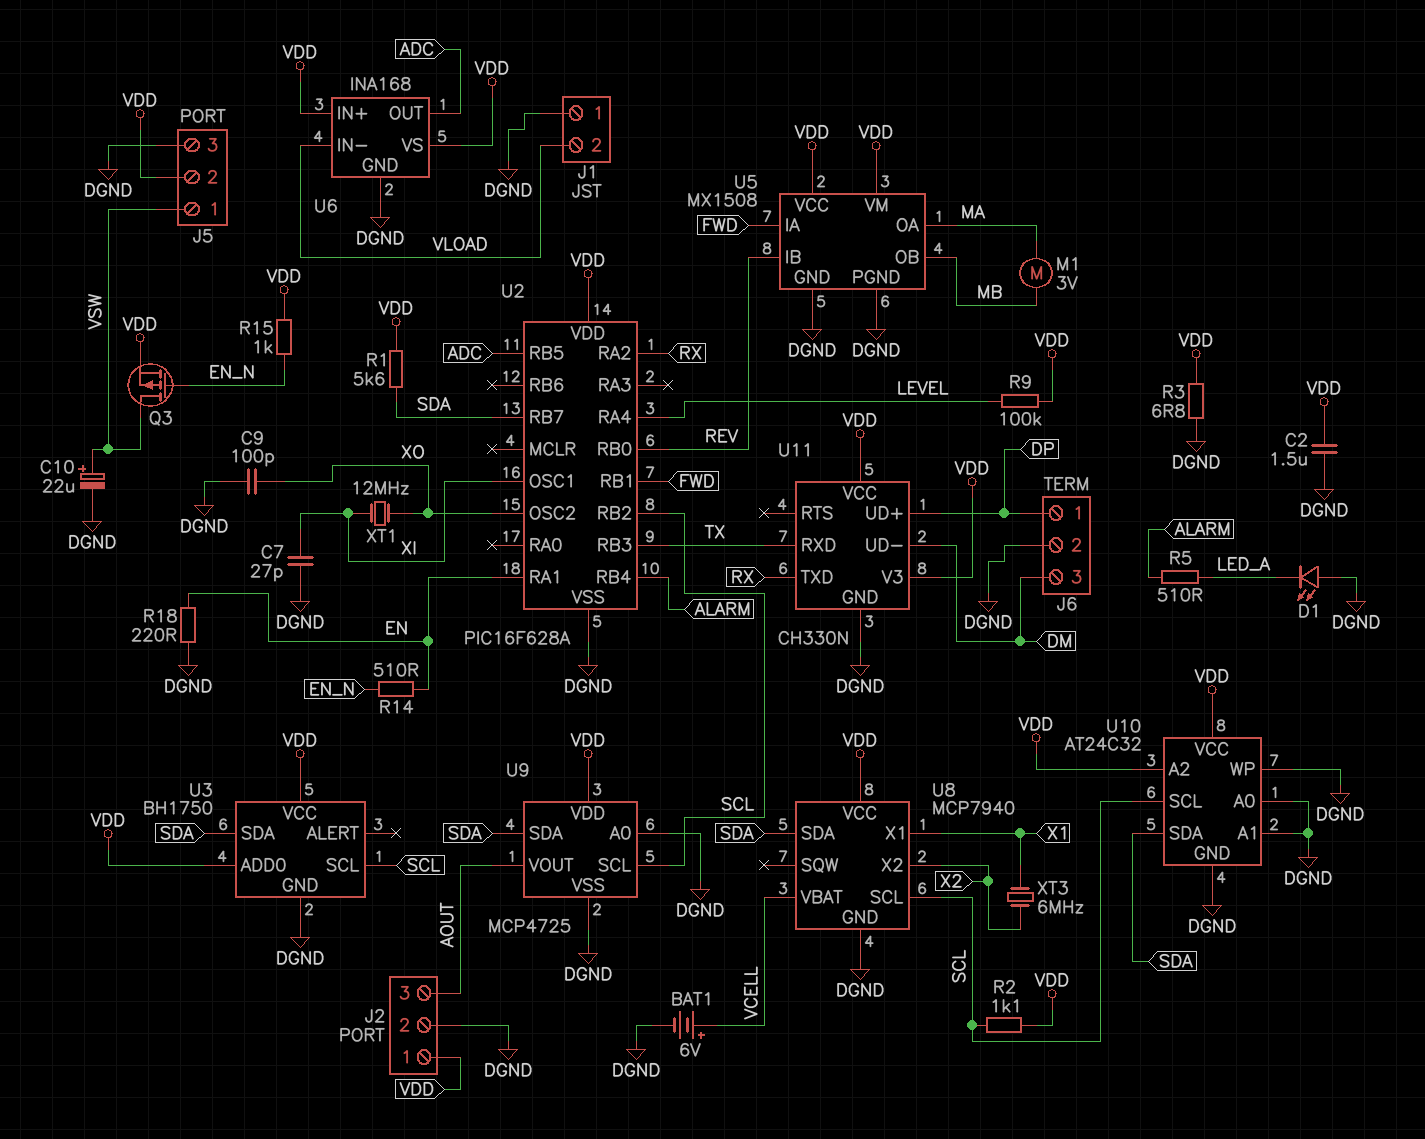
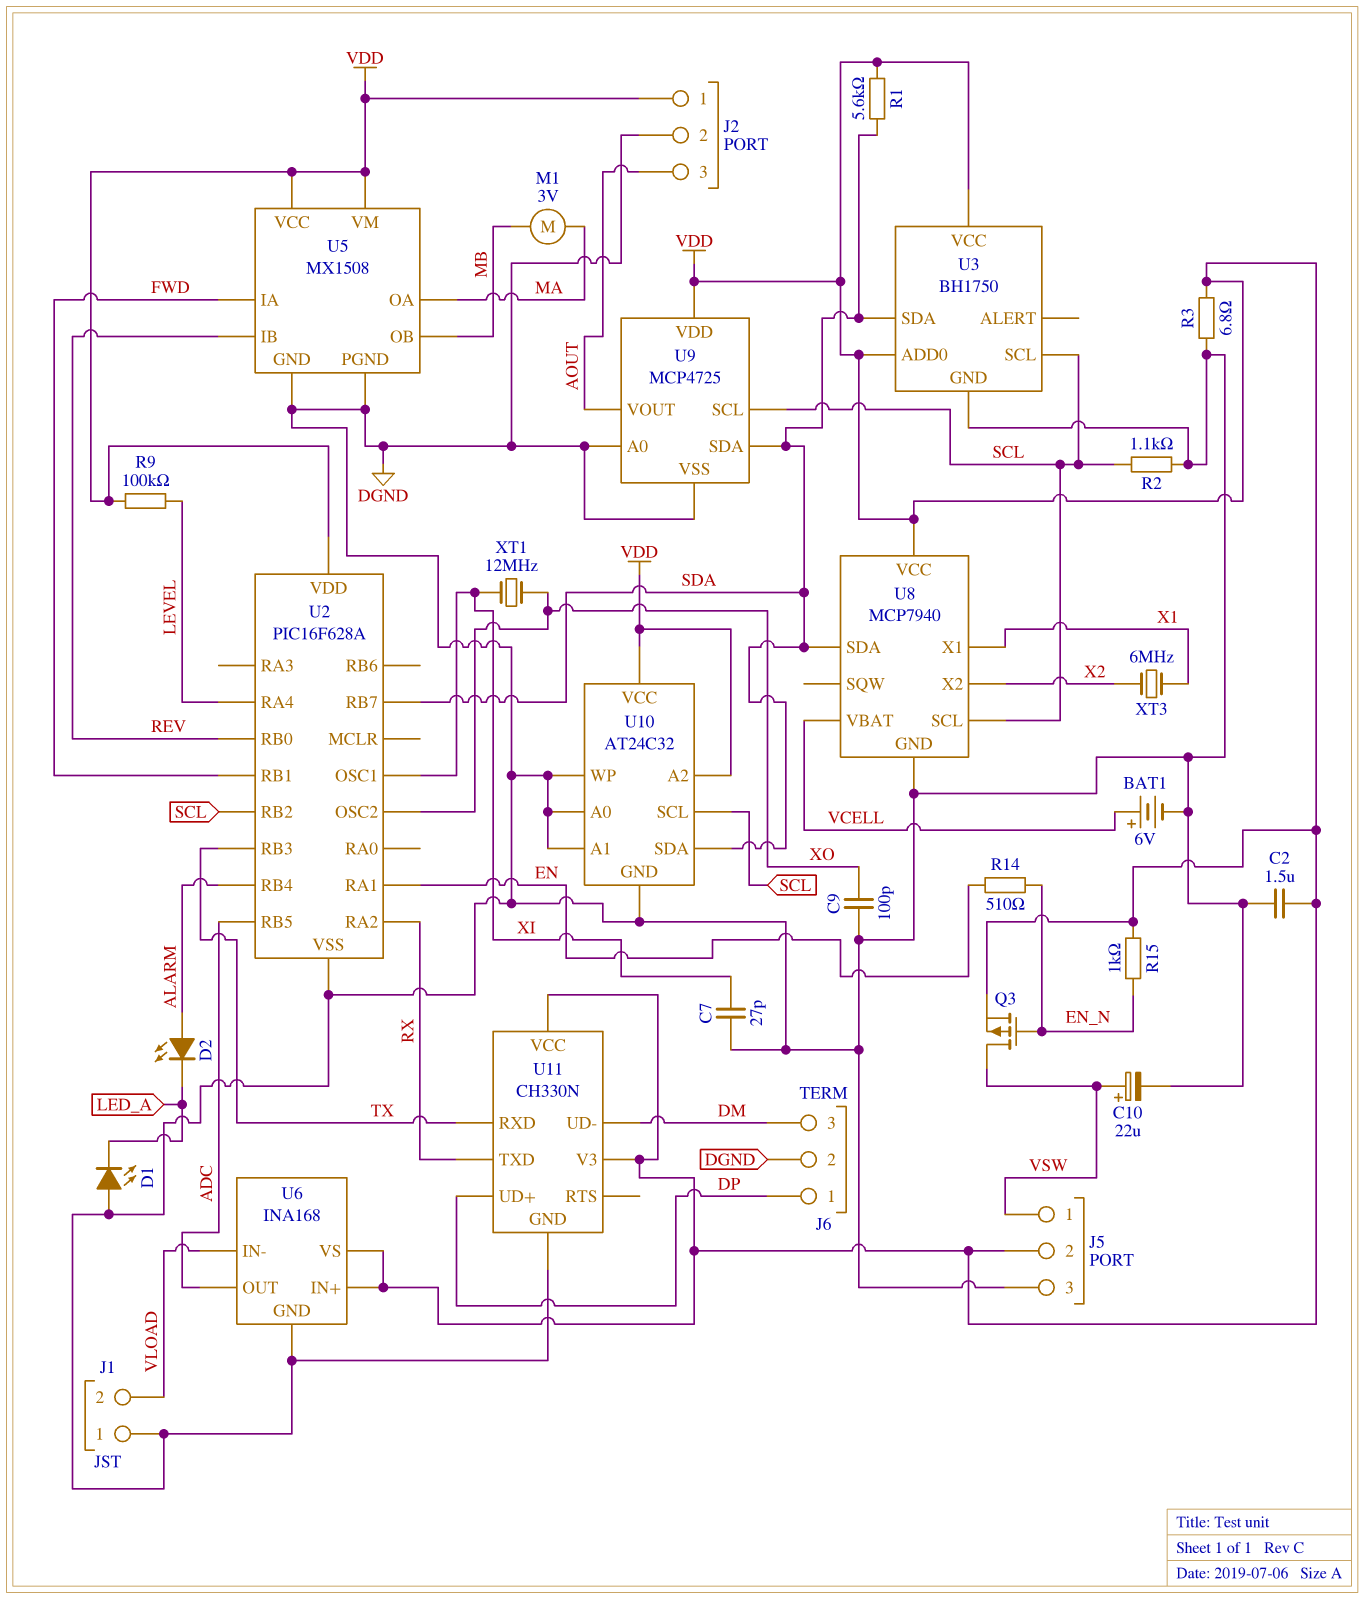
D2: none -> LED (A ALARM, K LED_A)
R2: 1.1k (SCL, VDD) -> 1.1k (DGND, SCL)
R5: 510 (ALARM, LED_A) -> none
R18: 220 (DGND, EN) -> none

